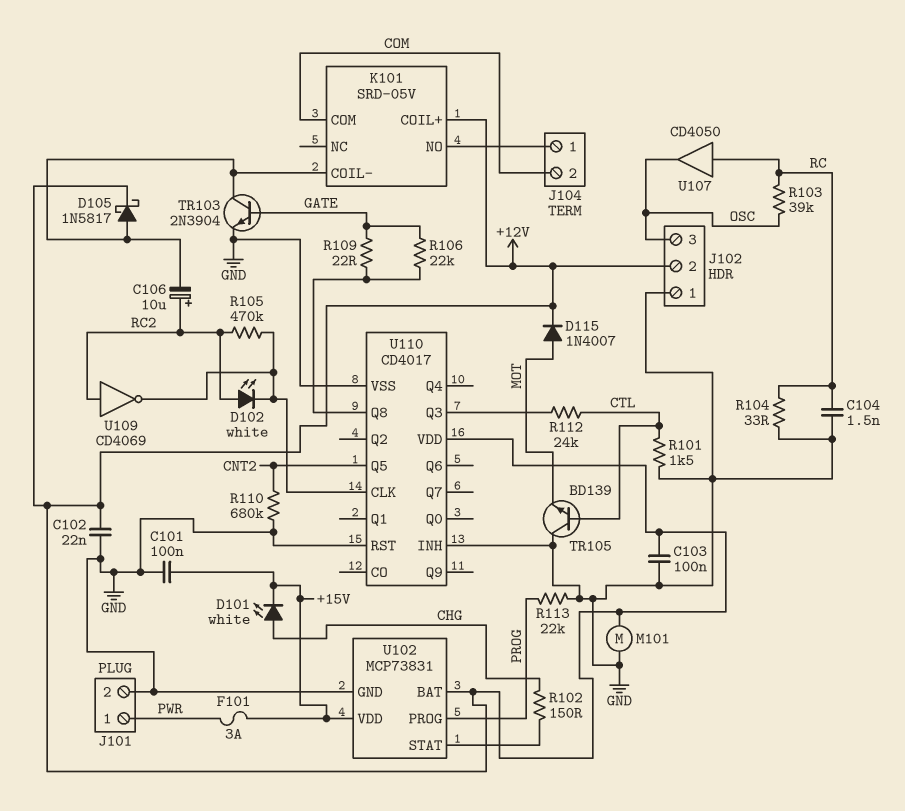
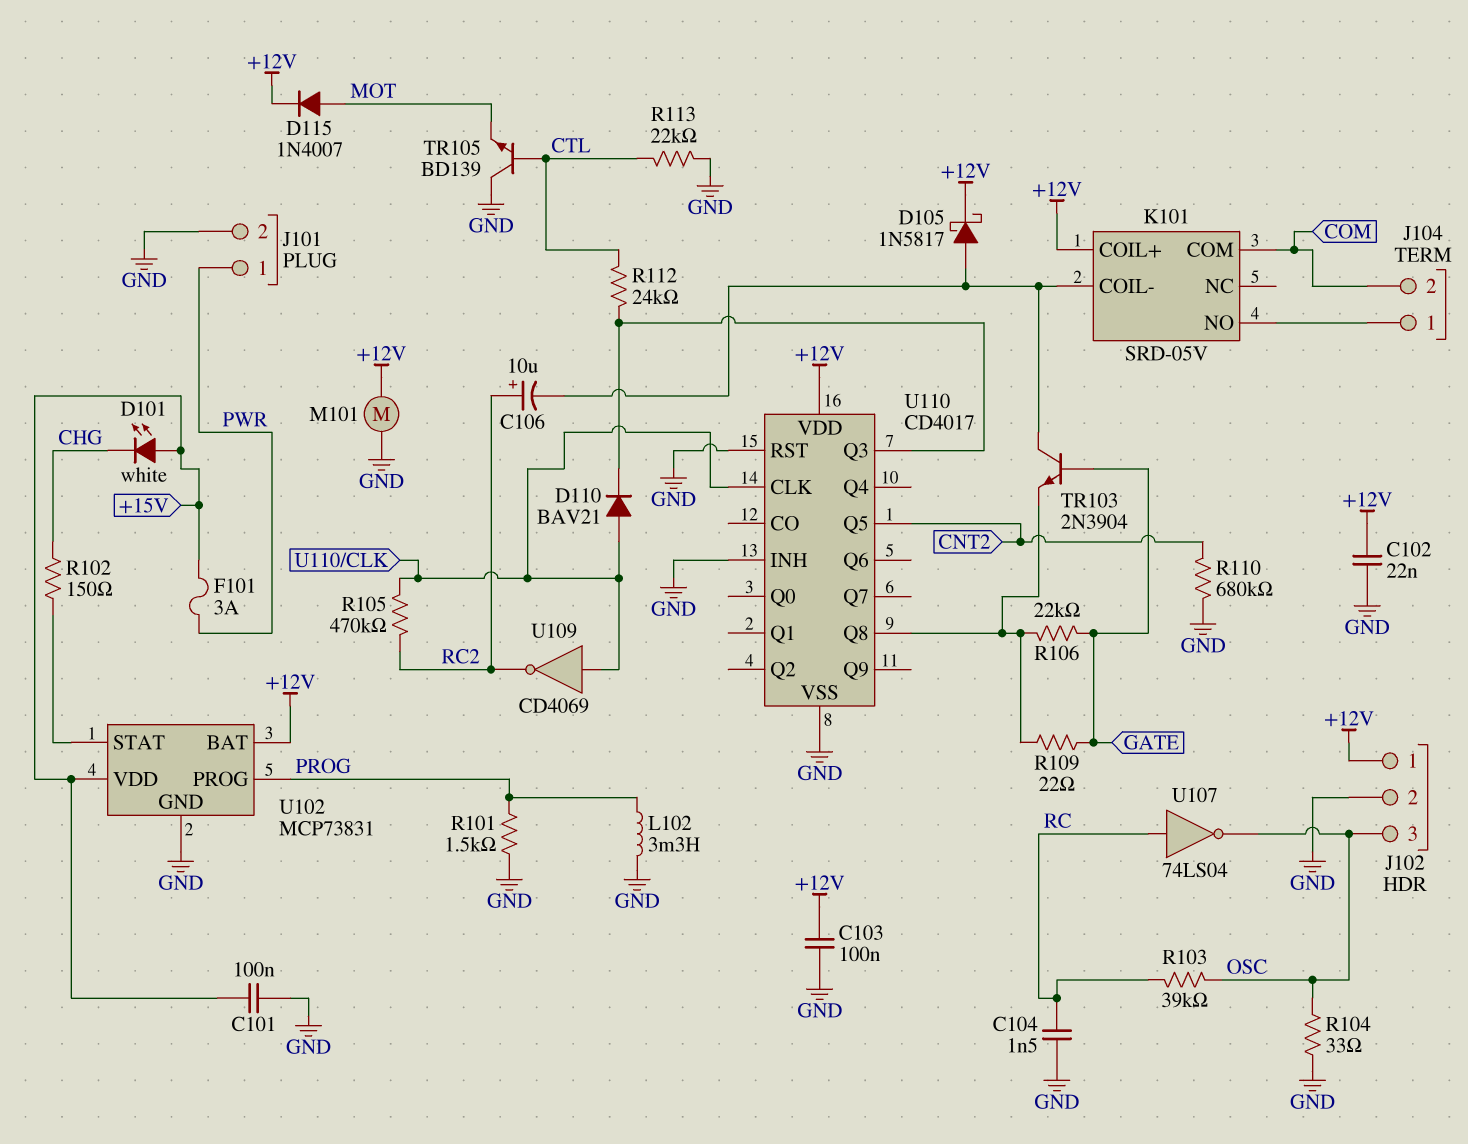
D101: LED white (A CHG, K +15V) -> LED white (A +15V, K CHG)
D102: LED white (A RC2, K U110/CLK) -> none
D110: none -> diode BAV21 (A U110/CLK, K U110/Q3)
J102 pin 1: GND -> +12V
J102 pin 2: +12V -> GND
L102: none -> 3.3mH (GND, PROG)
R101: 1.5k (CTL, GND) -> 1.5k (GND, PROG)
R104: 33 (GND, RC) -> 33 (GND, OSC)
R113: 22k (GND, PROG) -> 22k (CTL, GND)
TR103: NPN 2N3904 (B GATE, C K101/COIL-, E GND) -> NPN 2N3904 (B GATE, C K101/COIL-, E U110/Q8)
U107: buffer CD4050 (in RC, out OSC) -> NOT 74LS04 (in RC, out OSC)
U109: NOT CD4069 (in RC2, out U110/CLK) -> NOT CD4069 (in U110/CLK, out RC2)

